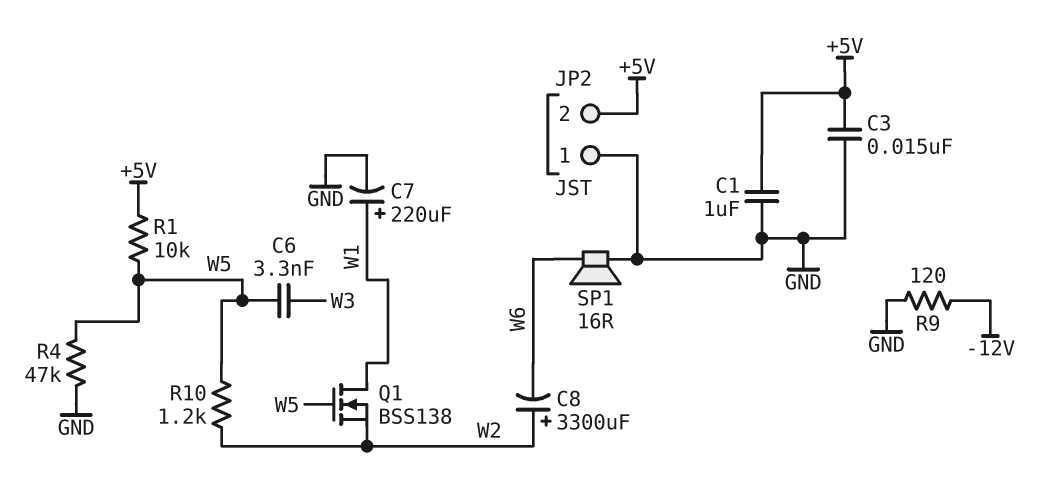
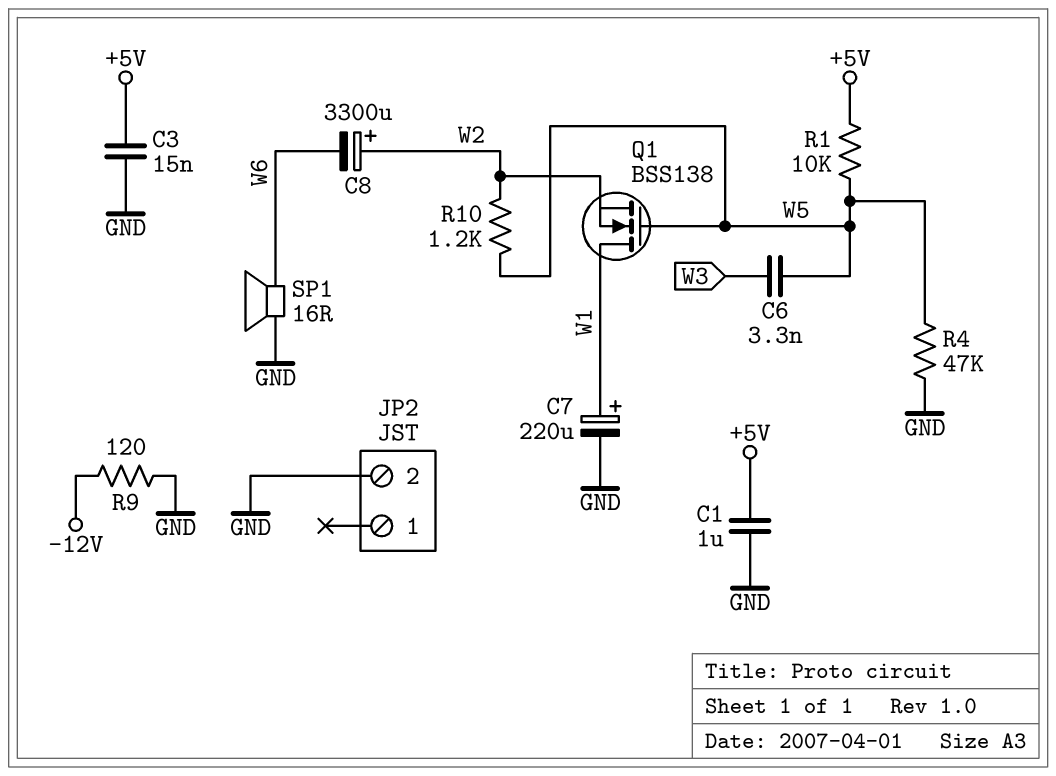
JP2 pin 1: GND -> none
JP2 pin 2: +5V -> GND

